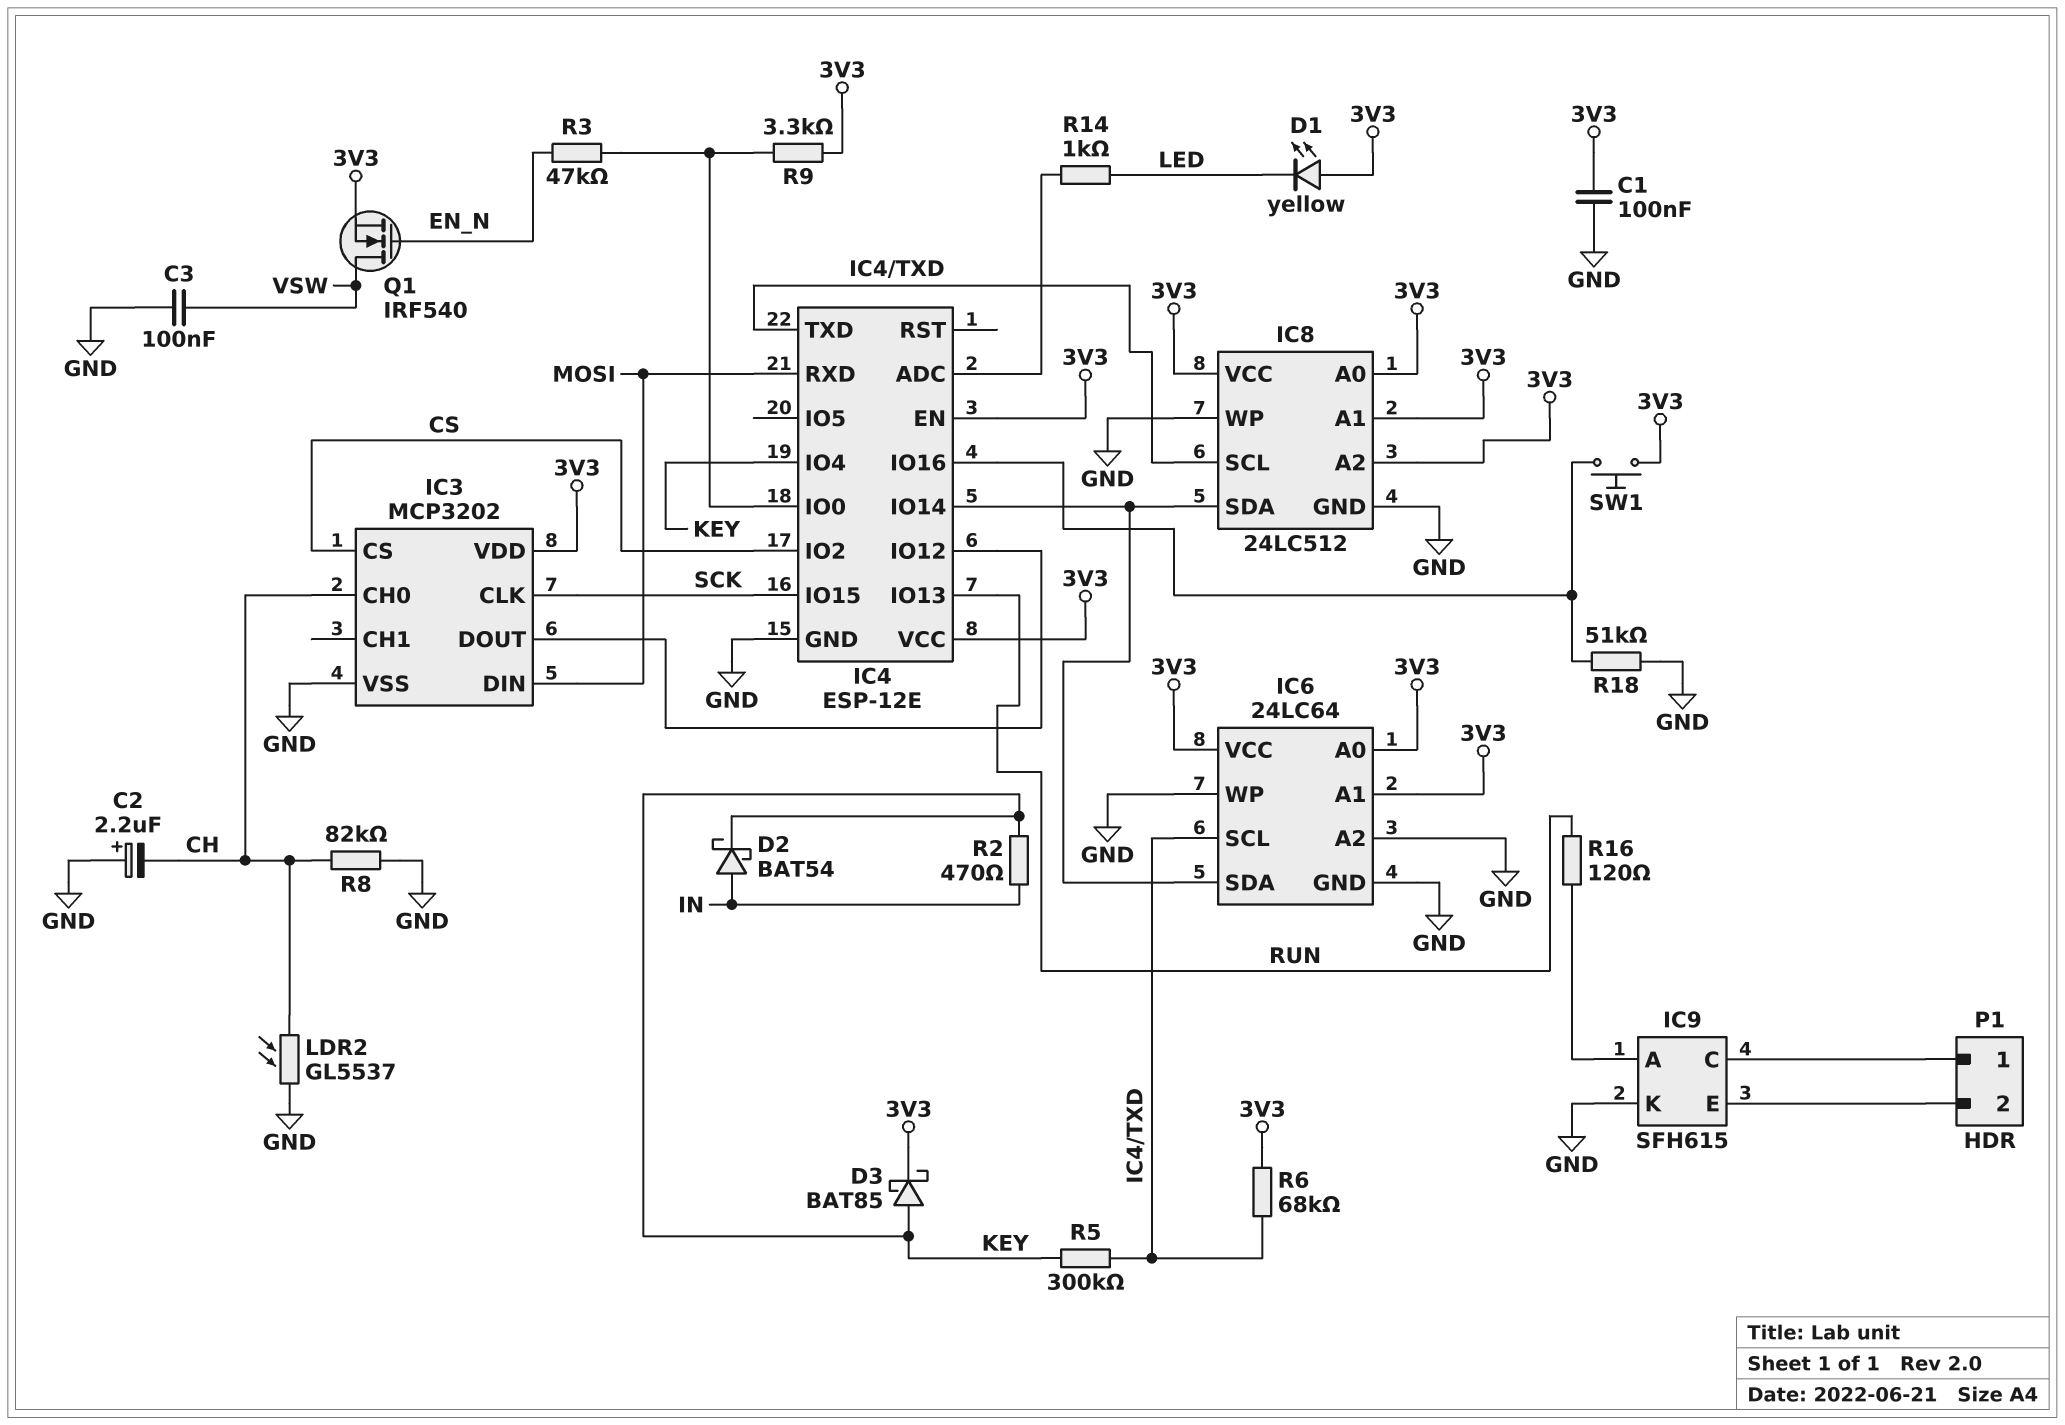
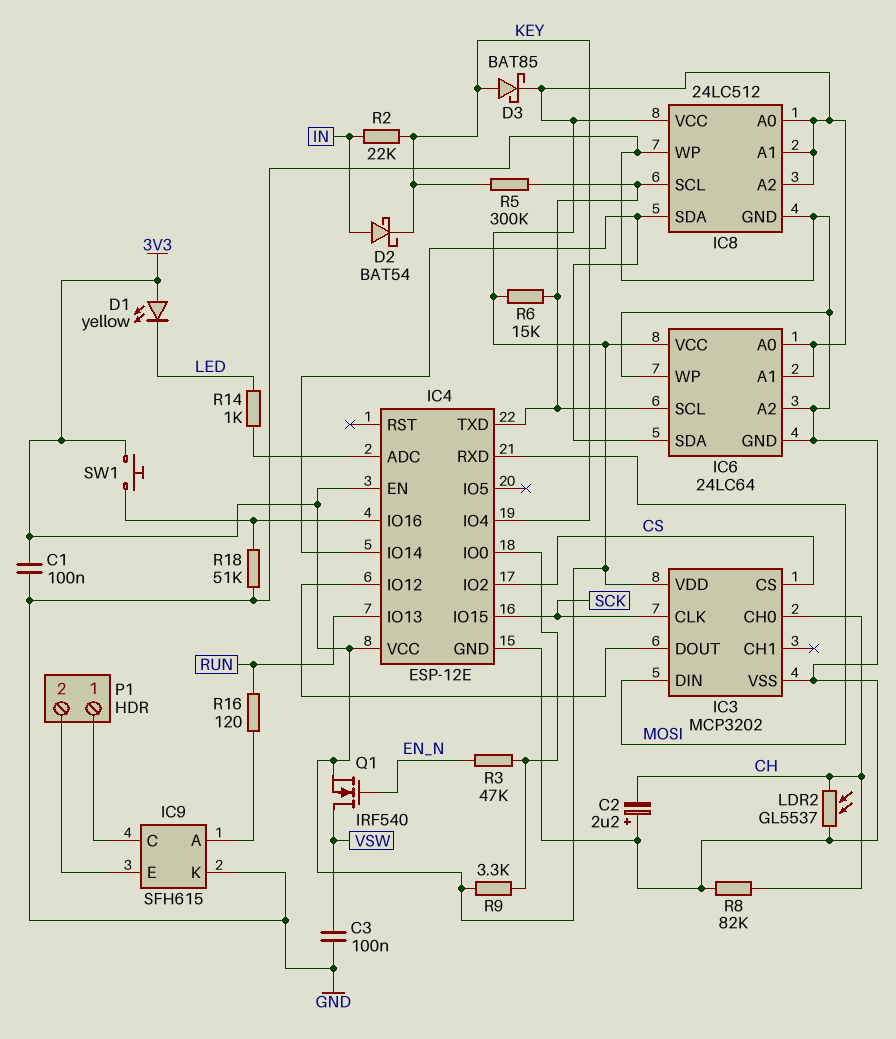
R2: 470 (IN, KEY) -> 22k (IN, KEY)
R6: 68k (3V3, IC4/TXD) -> 15k (3V3, IC4/TXD)

